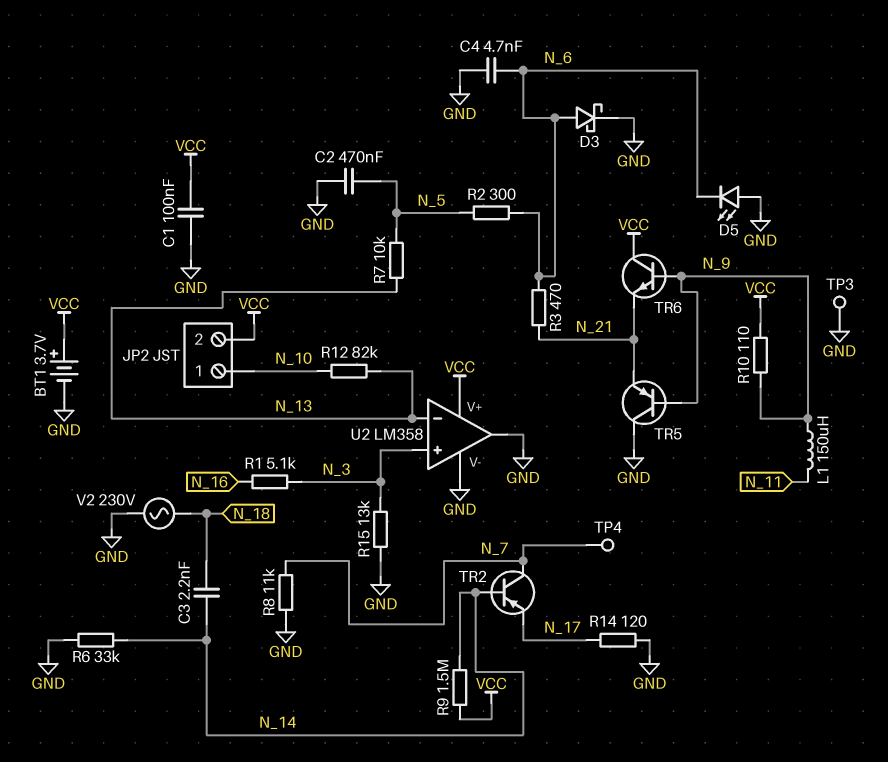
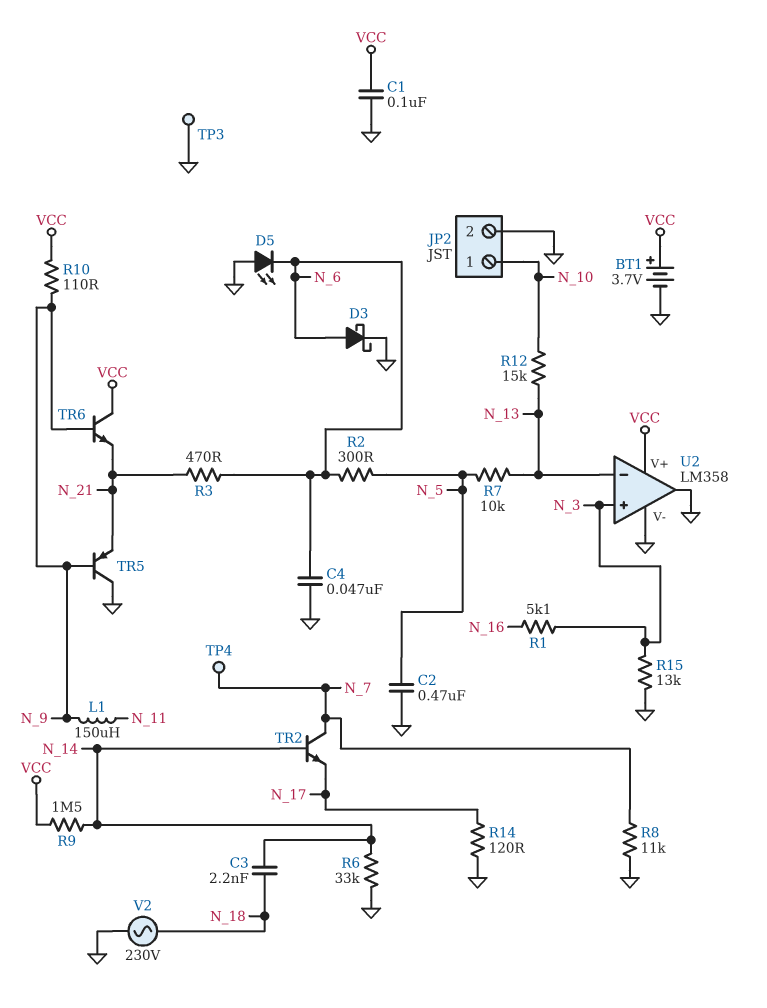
C4: 4.7nF (GND, N_6) -> 47nF (GND, N_6)
JP2 pin 2: VCC -> GND
R12: 82k (N_10, N_13) -> 15k (N_10, N_13)
TR2: PNP (B N_14, C N_7, E N_17) -> NPN (B N_14, C N_7, E N_17)

